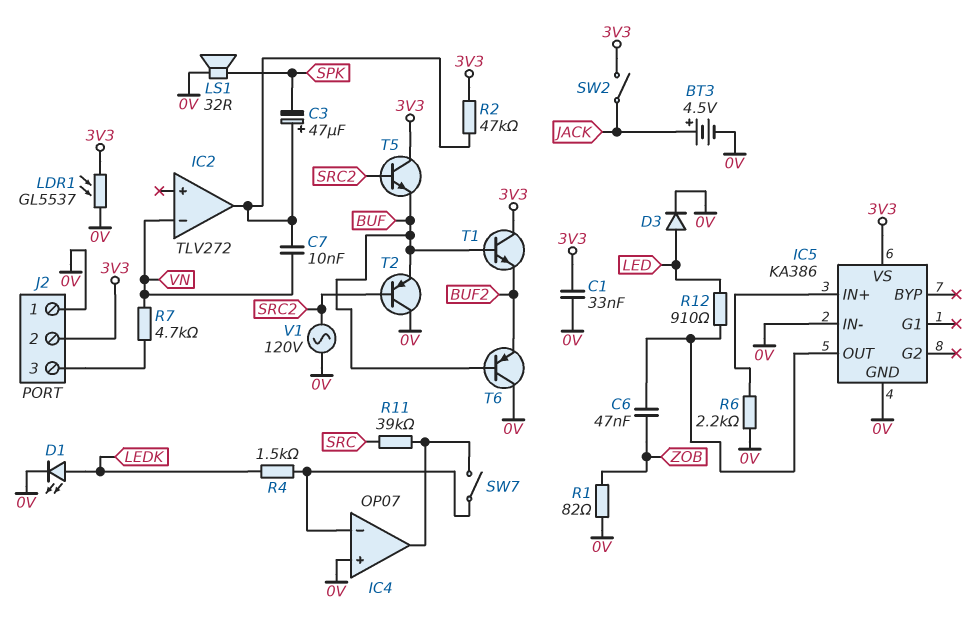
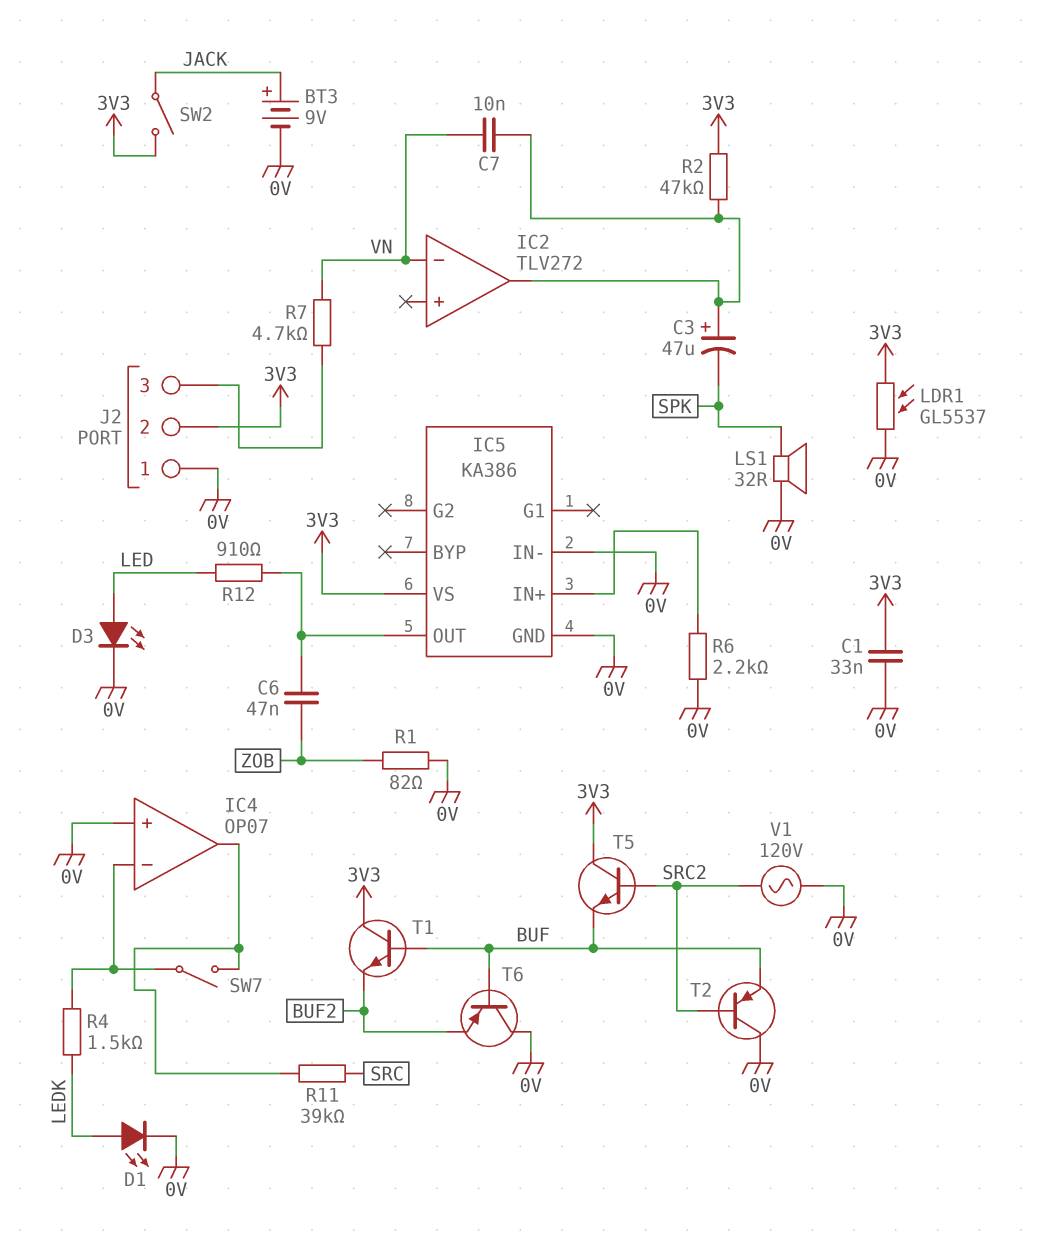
BT3: 4.5V (plus JACK, minus 0V) -> 9V (plus JACK, minus 0V)
D3: diode (A LED, K 0V) -> LED (A LED, K 0V)

